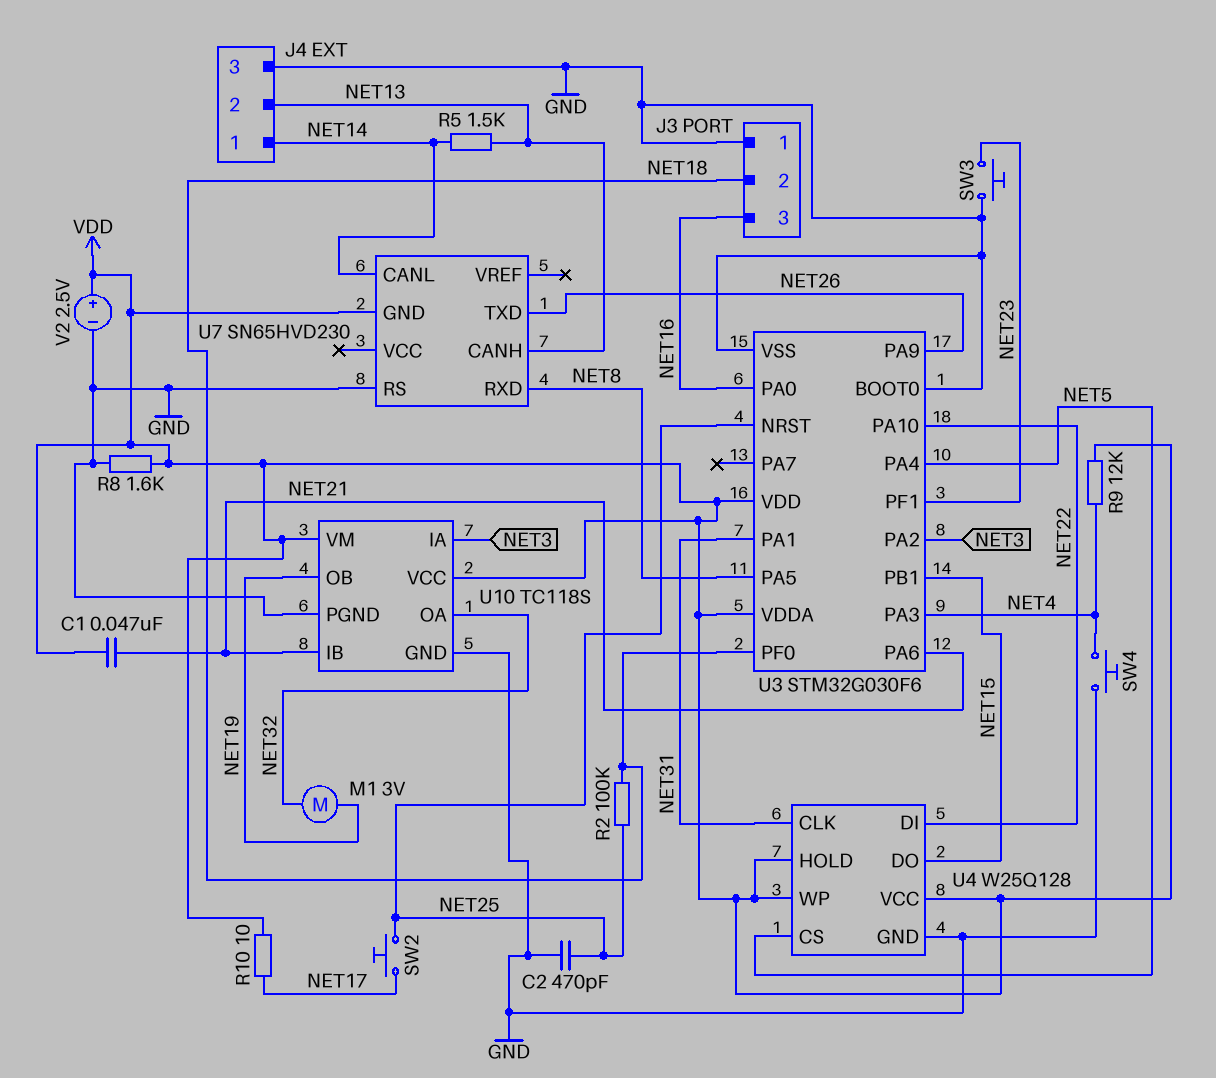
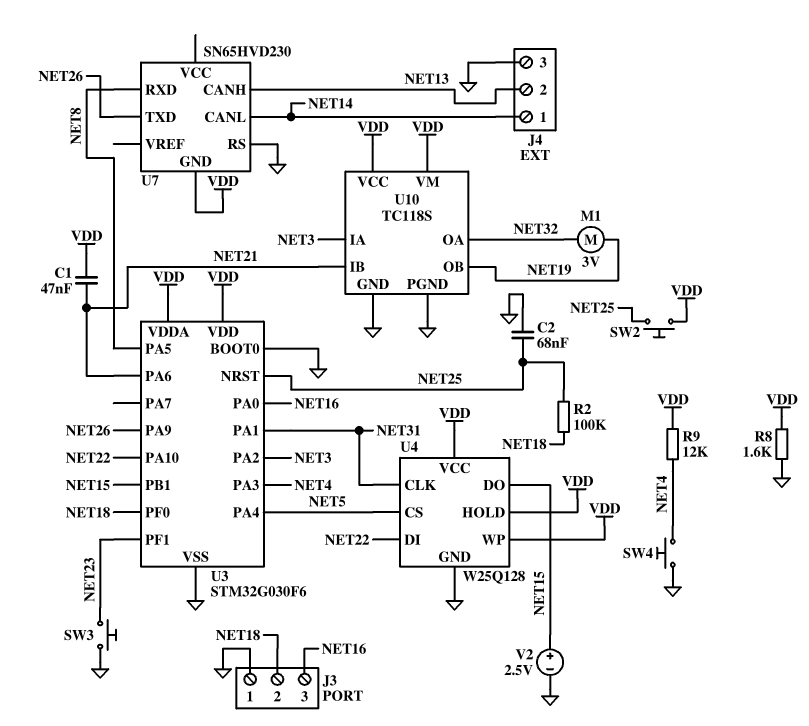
C2: 470pF (GND, NET25) -> 68nF (GND, NET25)
R5: 1.5k (NET13, NET14) -> none
R10: 10 (NET17, VDD) -> none
SW2: button (NET17, NET25) -> button (NET25, VDD)
V2: 2.5V (plus VDD, minus GND) -> 2.5V (plus NET15, minus GND)

